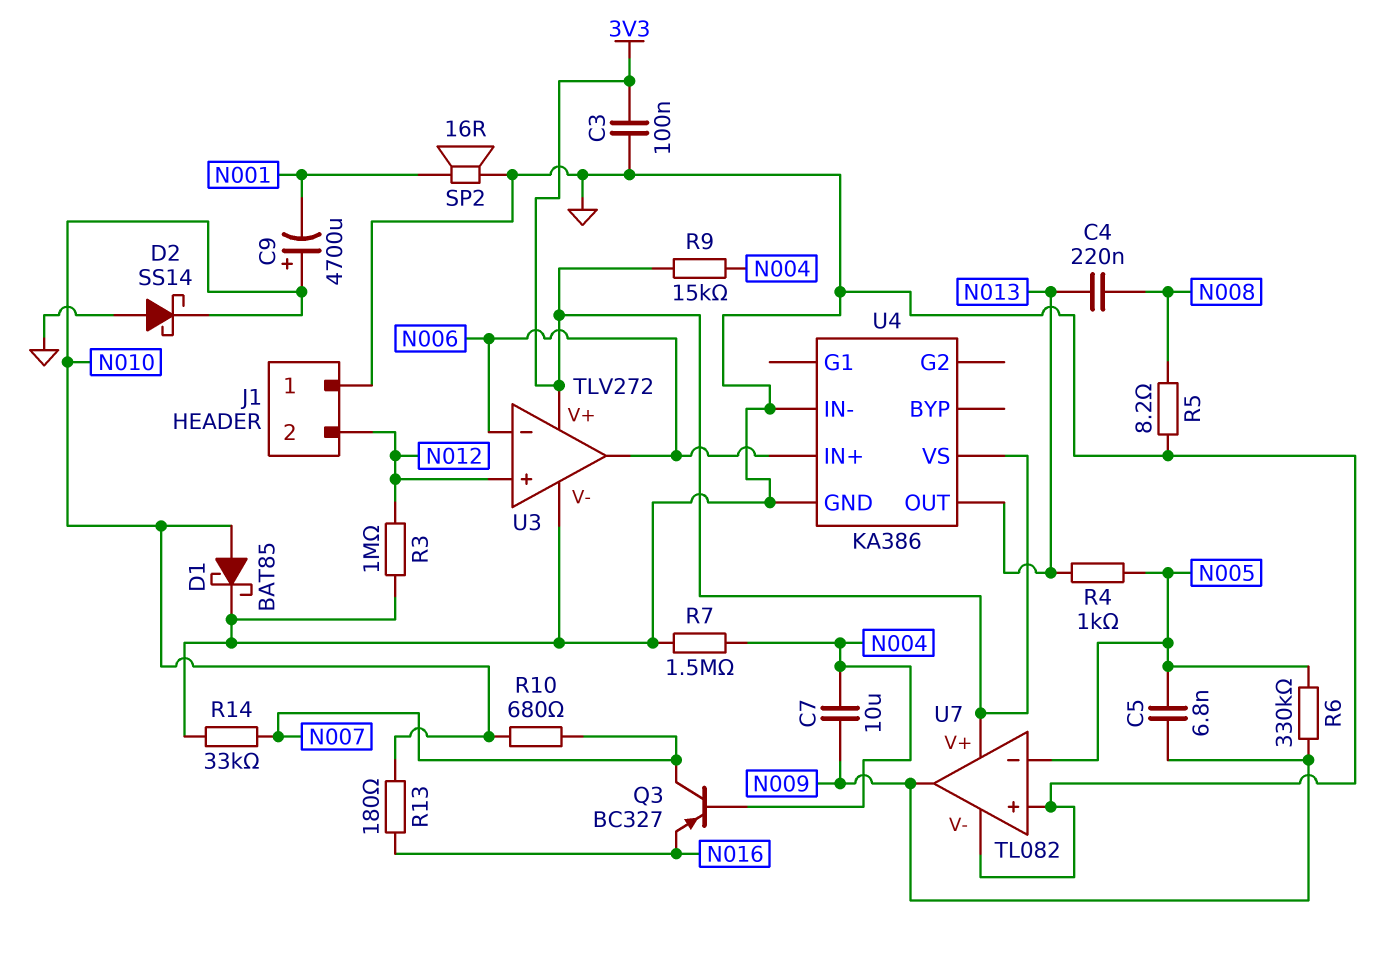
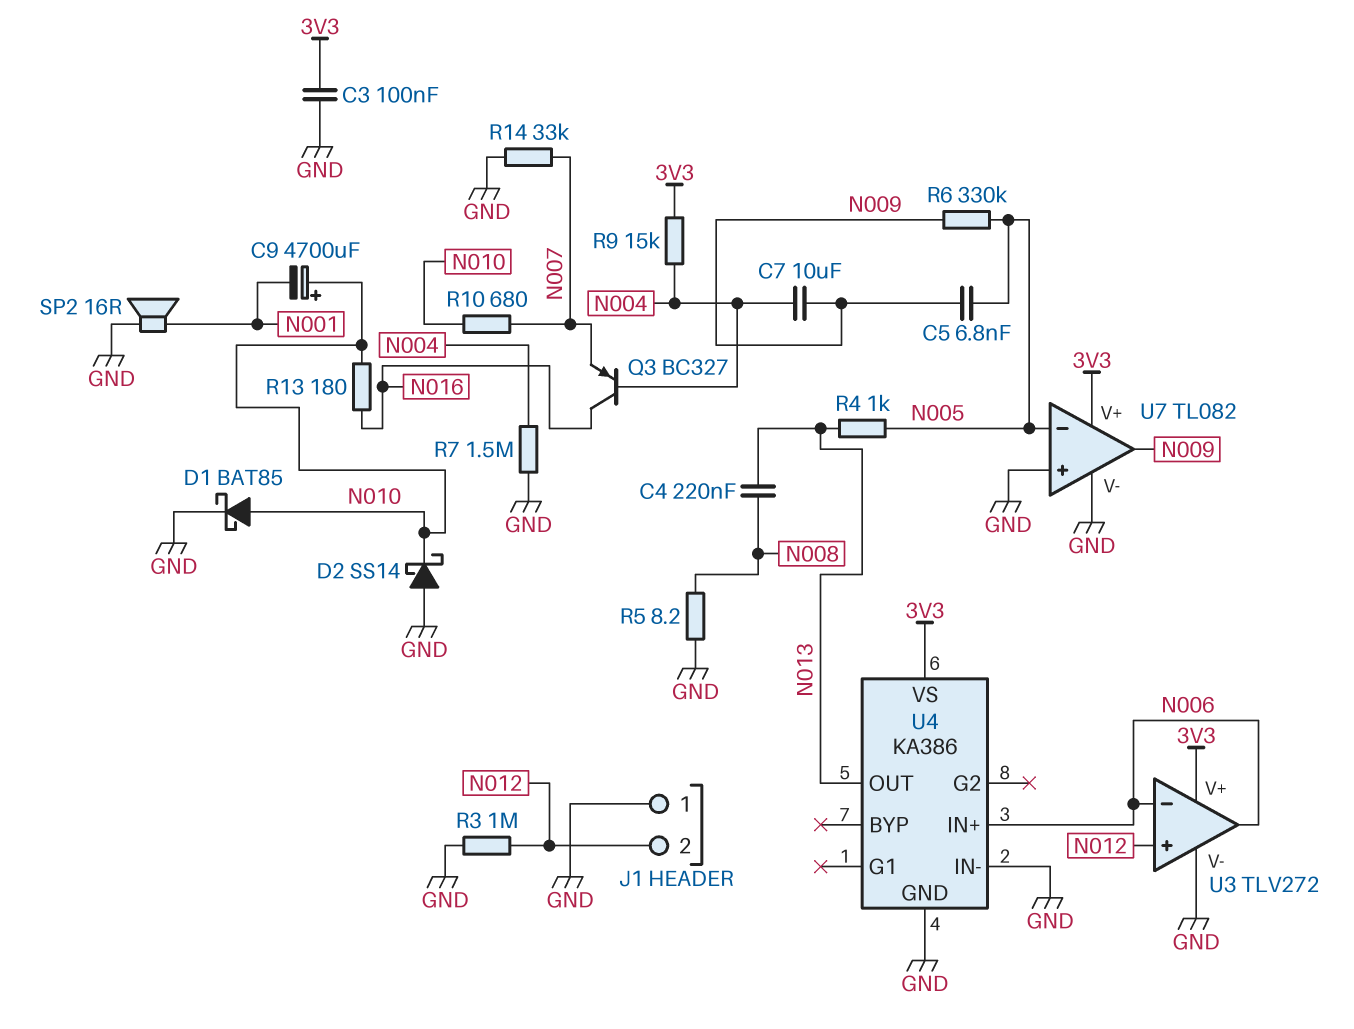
Q3: PNP BC327 (B N004, C N007, E N016) -> PNP BC327 (B N004, C N016, E N007)

